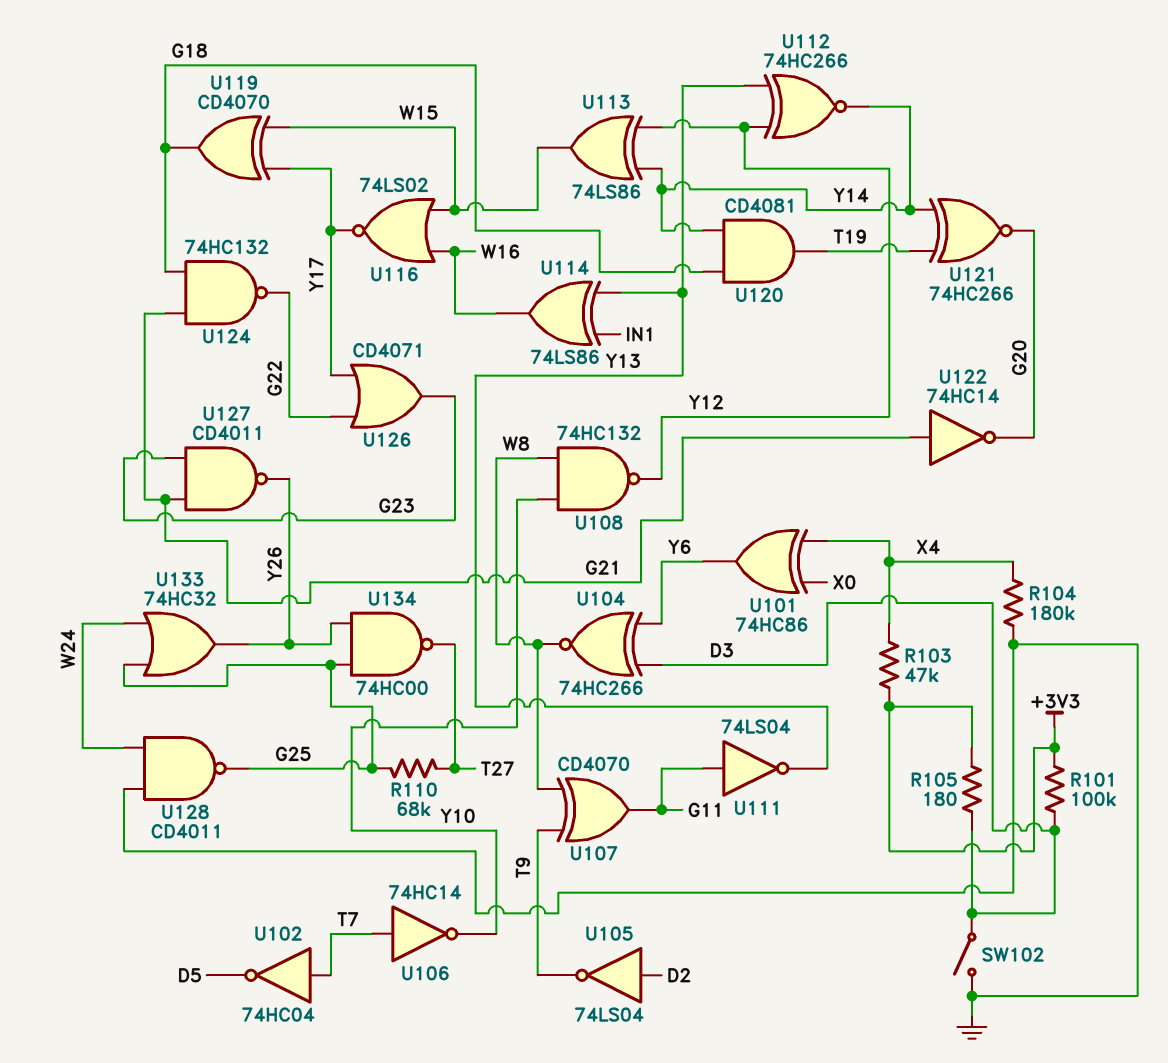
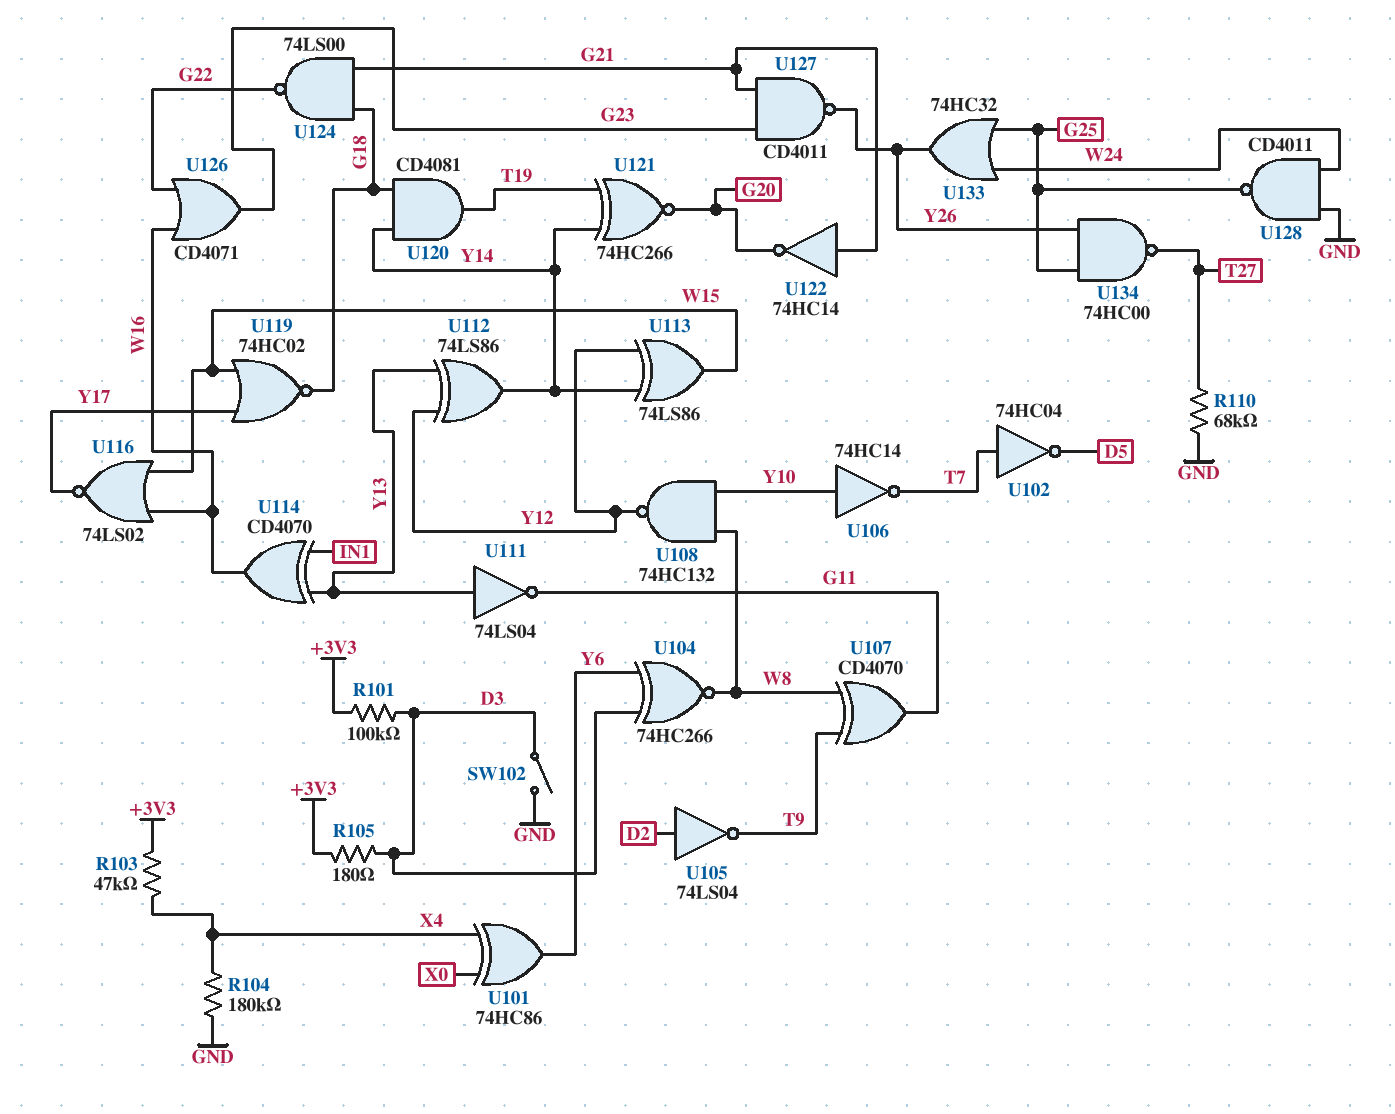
R110: 68k (G25, T27) -> 68k (GND, T27)
U106: NOT 74HC14 (in T7, out Y10) -> NOT 74HC14 (in Y10, out T7)
U111: NOT 74LS04 (in G11, out Y13) -> NOT 74LS04 (in Y13, out G11)
U112: XNOR 74HC266 (in Y12, in Y13, out Y14) -> XOR 74LS86 (in Y12, in Y13, out Y14)
U114: XOR 74LS86 (in IN1, in Y13, out W16) -> XOR CD4070 (in IN1, in Y13, out W16)
U119: XOR CD4070 (in W15, in Y17, out G18) -> NOR 74HC02 (in W15, in Y17, out G18)
U124: NAND 74HC132 (in G18, in G21, out G22) -> NAND 74LS00 (in G18, in G21, out G22)
U126: OR CD4071 (in G22, in Y17, out G23) -> OR CD4071 (in G22, in W16, out G23)

